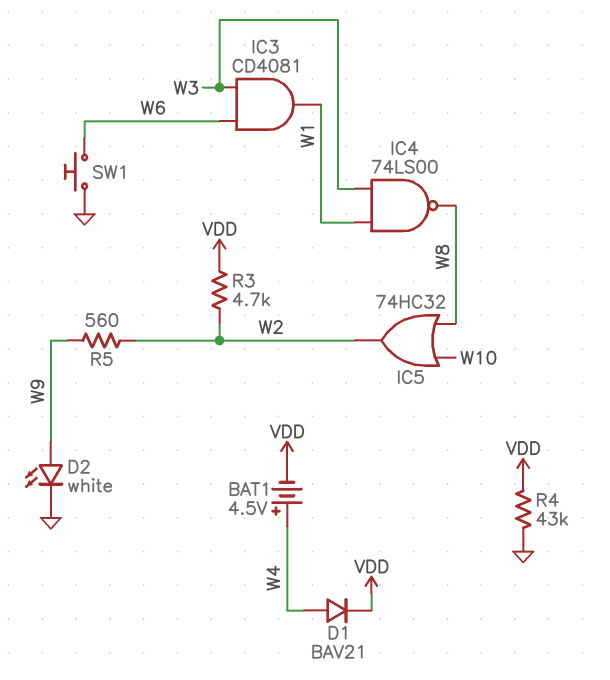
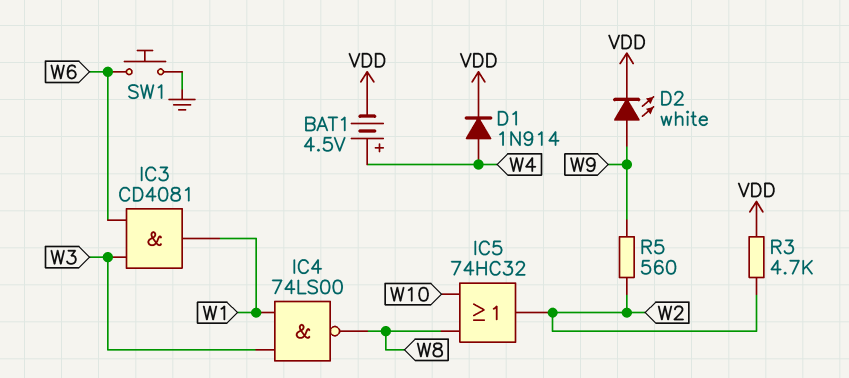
D1: diode BAV21 (A W4, K VDD) -> diode 1N914 (A W4, K VDD)
D2: LED white (A W9, K GND) -> LED white (A W9, K VDD)
R4: 43k (GND, VDD) -> none

